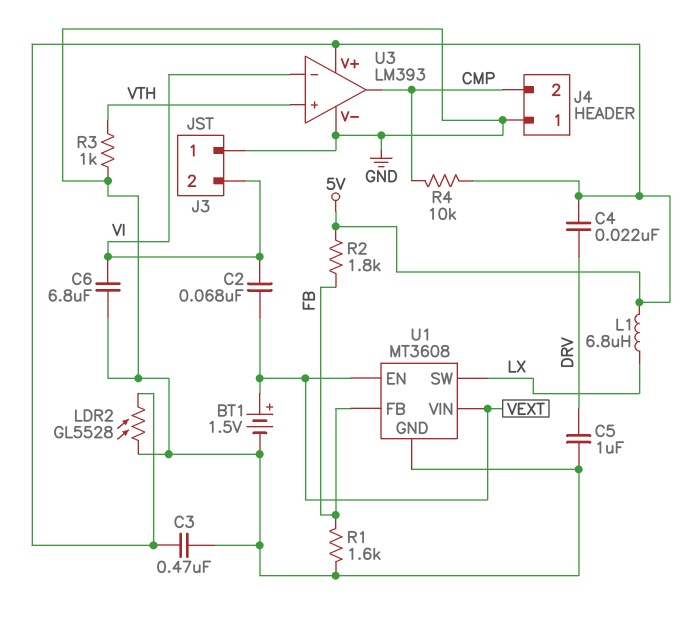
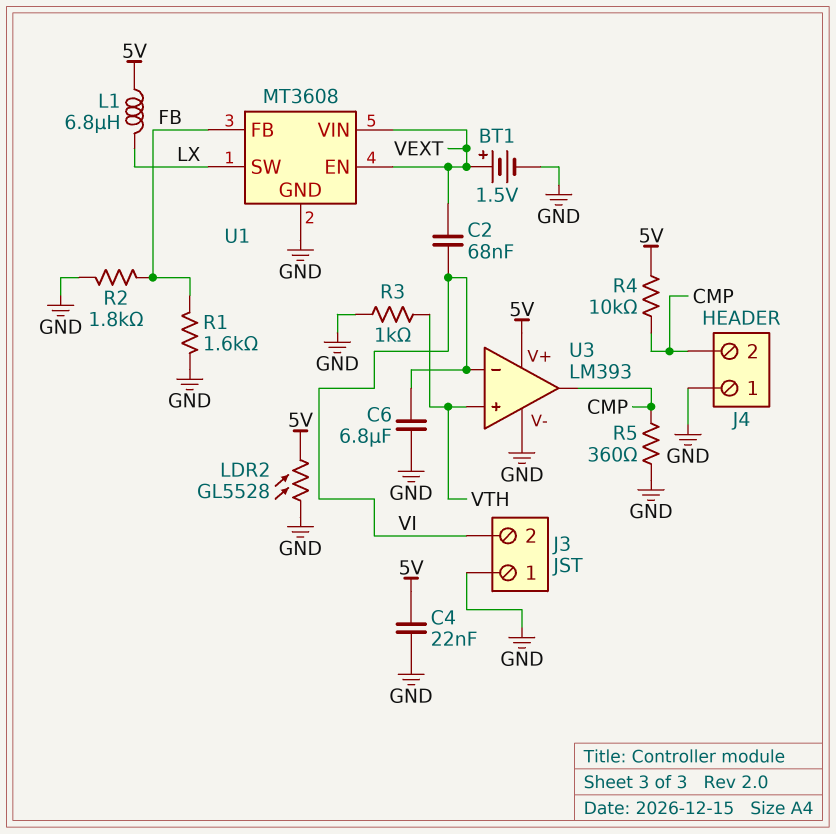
C3: 470nF (5V, GND) -> none
C4: 22nF (5V, DRV) -> 22nF (5V, GND)
C5: 1uF (DRV, GND) -> none
R2: 1.8k (5V, FB) -> 1.8k (FB, GND)
R5: none -> 360 (CMP, GND)

